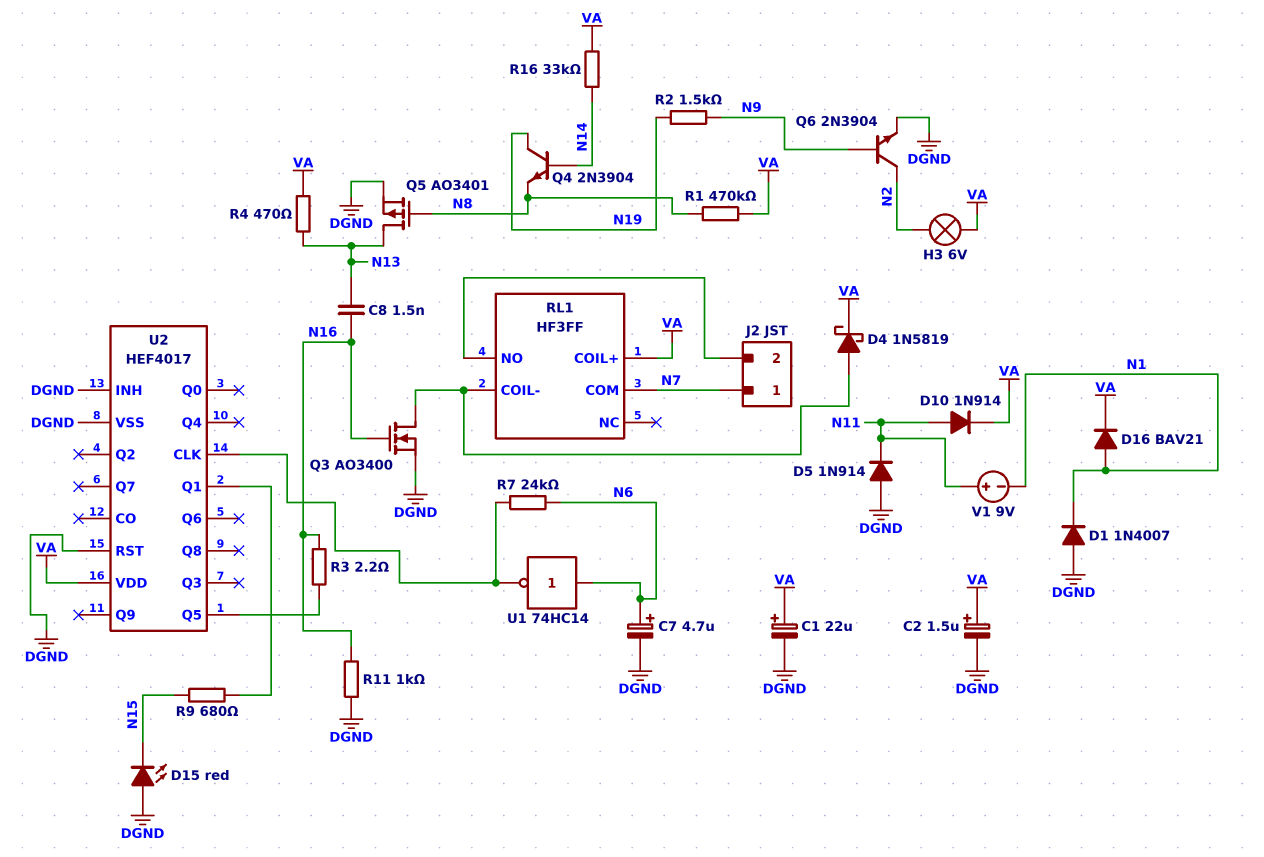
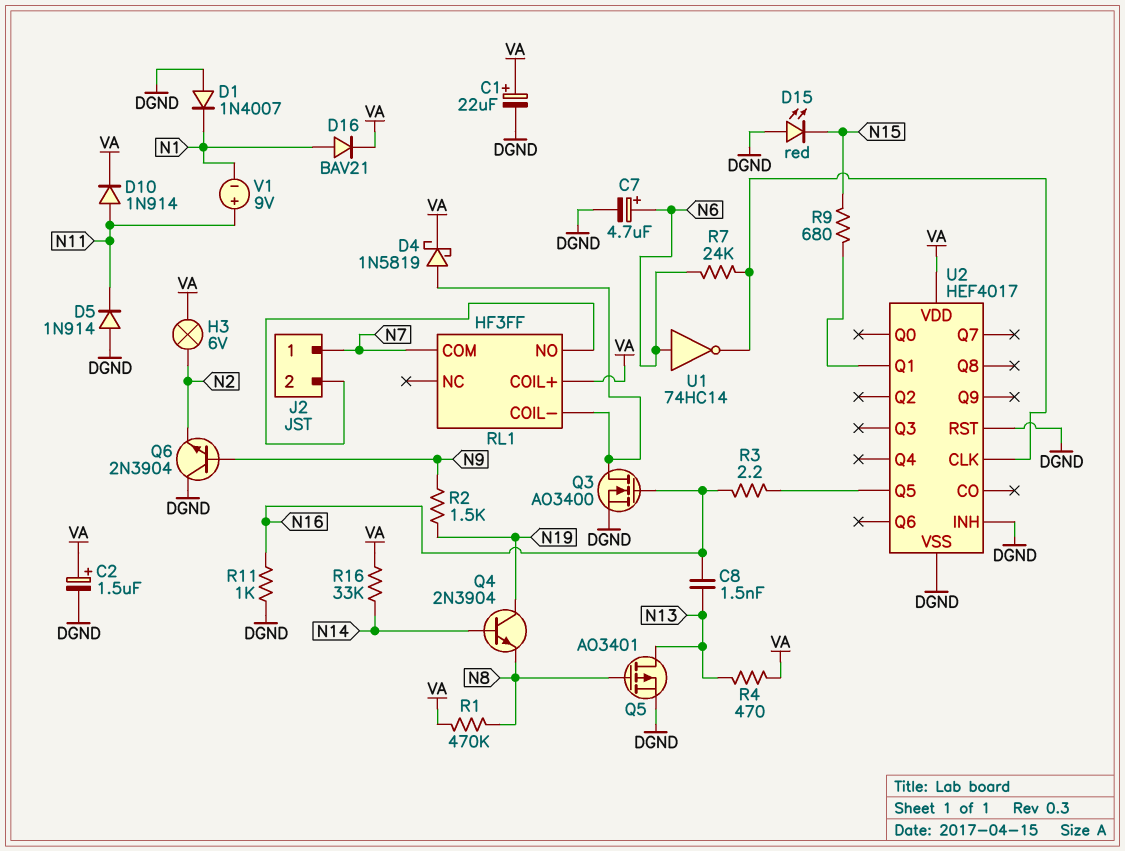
Q6: NPN 2N3904 (B N9, C N2, E DGND) -> NPN 2N3904 (B N9, C DGND, E N2)

